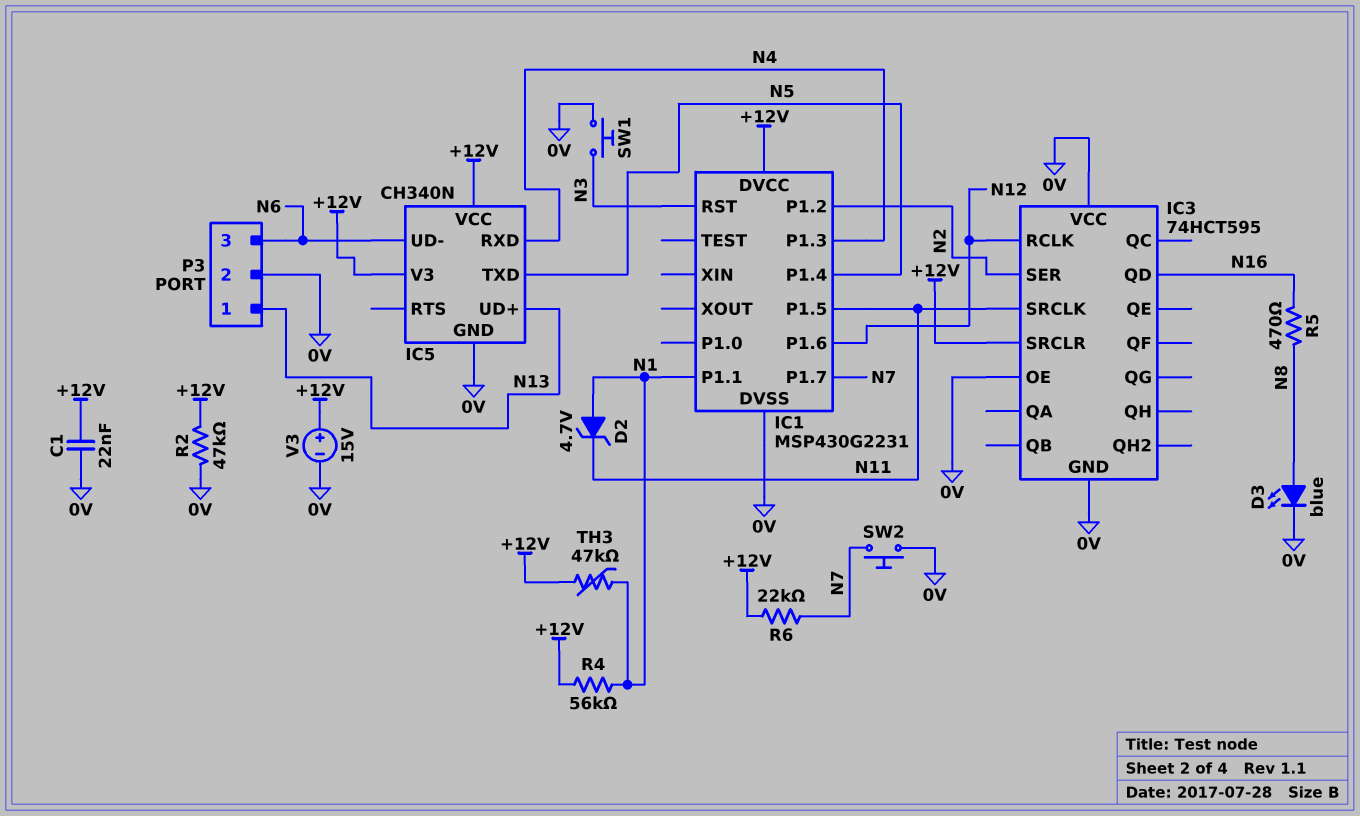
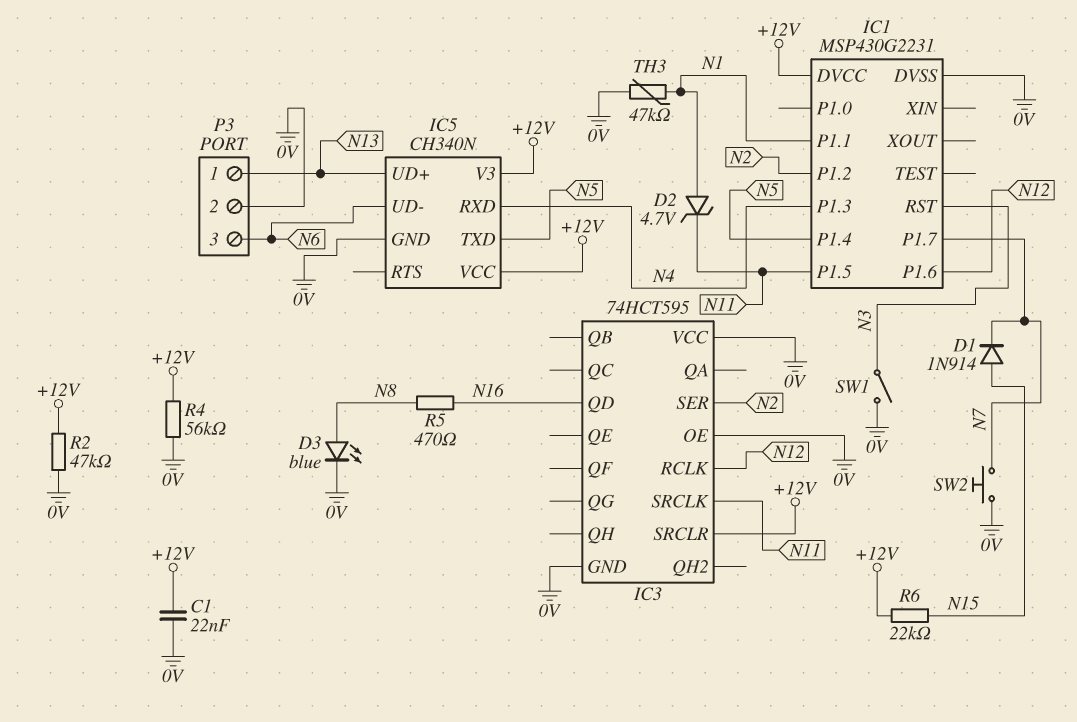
D1: none -> diode 1N914 (A N15, K N7)
R4: 56k (+12V, N1) -> 56k (+12V, 0V)
R6: 22k (+12V, N7) -> 22k (+12V, N15)
SW1: button (0V, N3) -> switch (0V, N3)
TH3: 47k (+12V, N1) -> 47k (0V, N1)
V3: 15V (plus +12V, minus 0V) -> none

